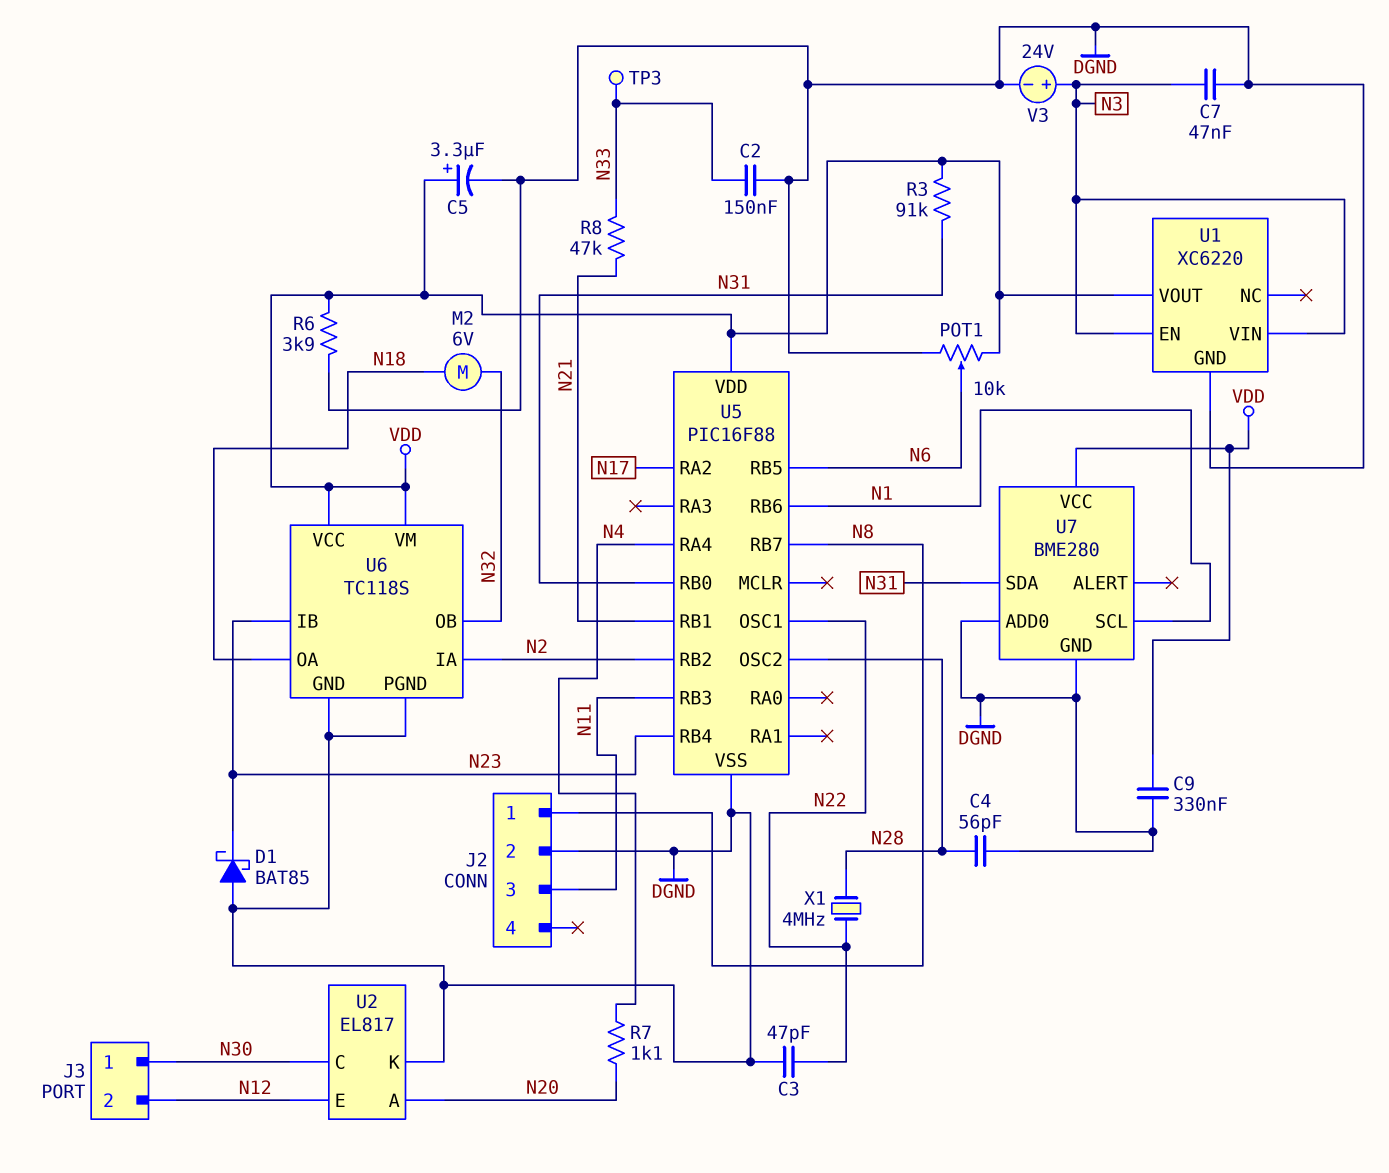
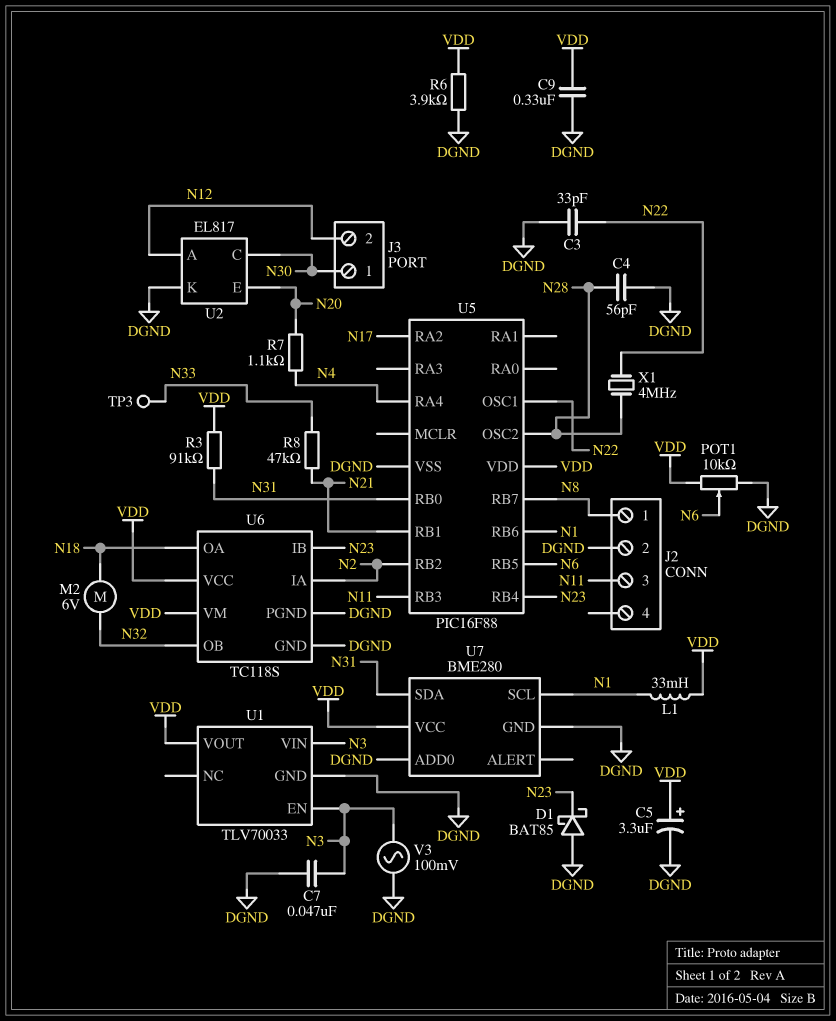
C2: 150nF (DGND, N33) -> none
C3: 47pF (DGND, N22) -> 33pF (DGND, N22)
L1: none -> 33mH (N1, VDD)
U1: XC6220 -> TLV70033
U2 pin A: N20 -> N12
U2 pin E: N12 -> N20
V3: 24V (plus N3, minus DGND) -> AC 100mV (DGND, N3)

